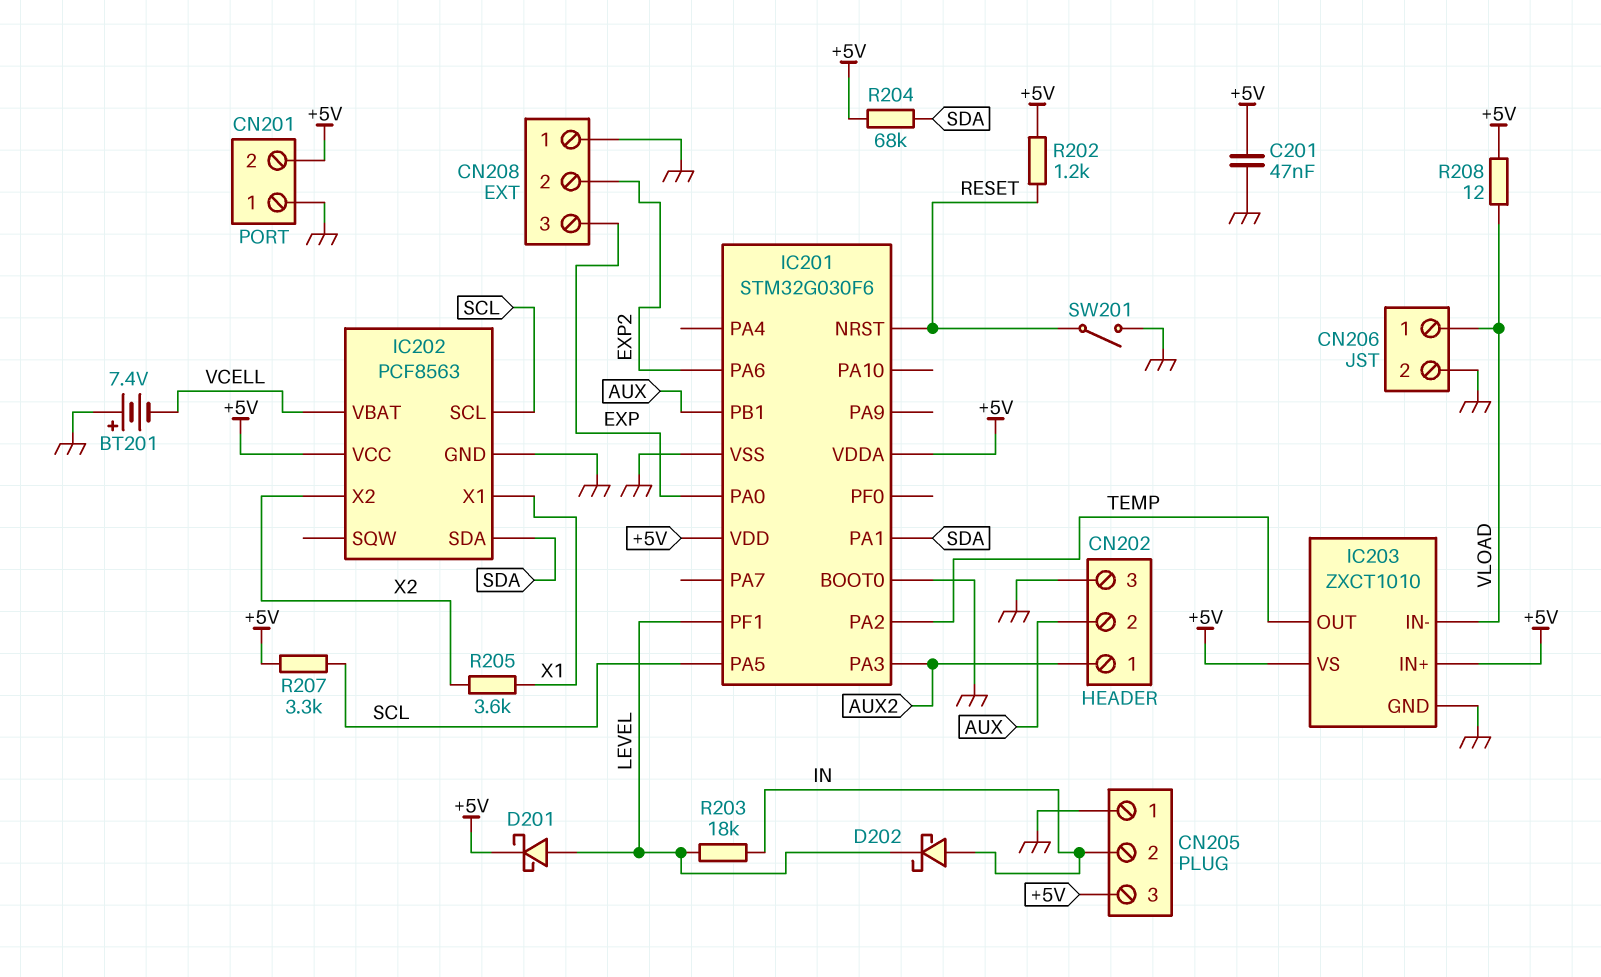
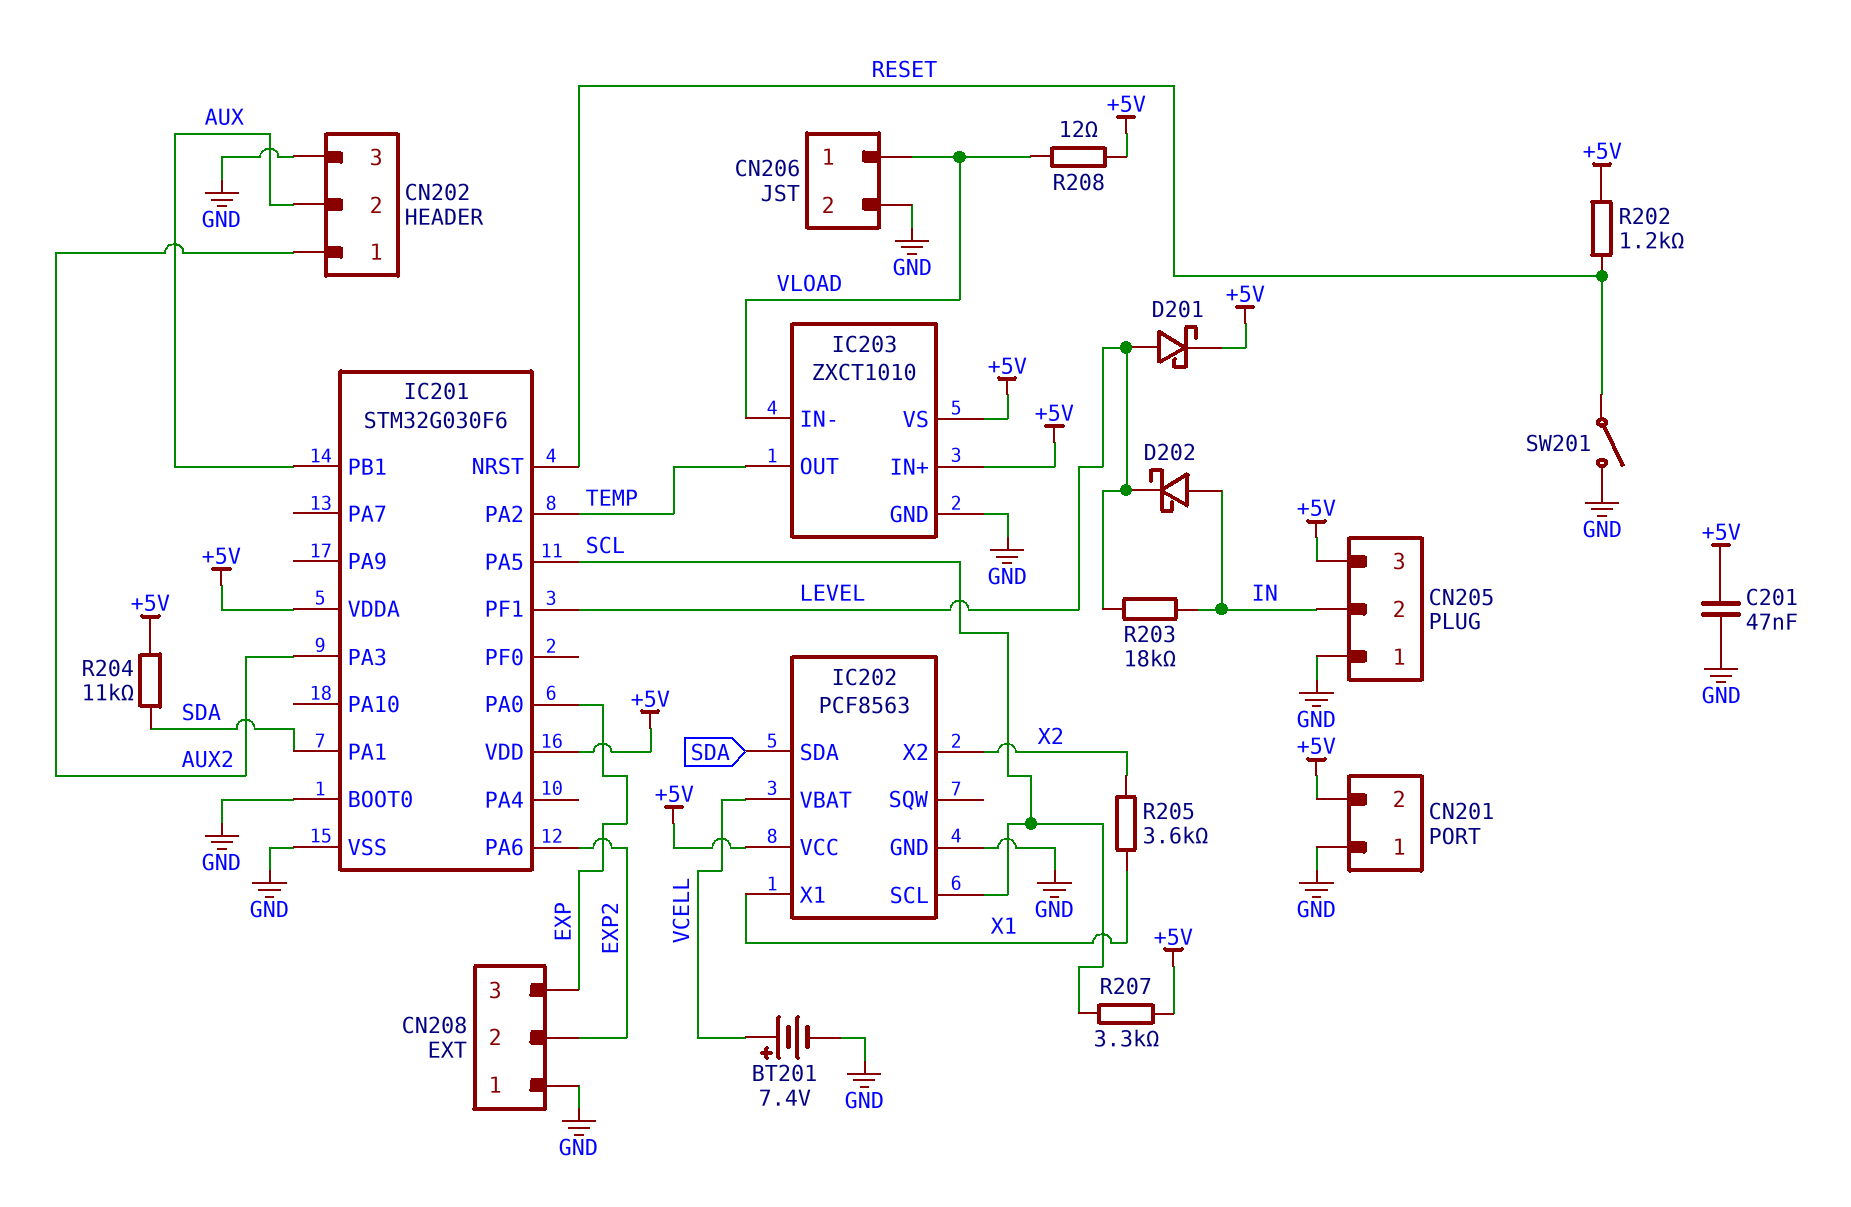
BT201: 7.4V (plus GND, minus VCELL) -> 7.4V (plus VCELL, minus GND)
R204: 68k (+5V, SDA) -> 11k (+5V, SDA)

